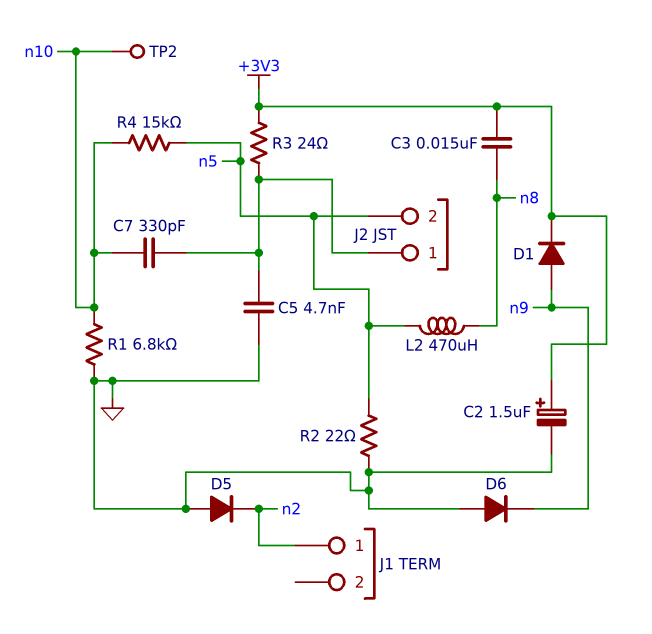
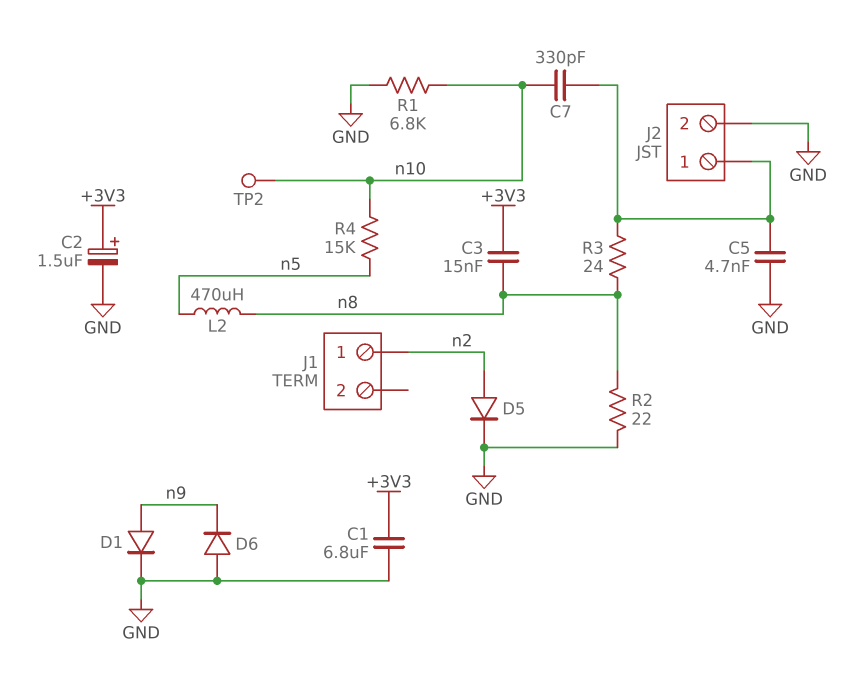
C1: none -> 6.8uF (+3V3, GND)
D1: diode (A n9, K +3V3) -> diode (A n9, K GND)
D5: diode (A GND, K n2) -> diode (A n2, K GND)
J2 pin 2: n5 -> GND
R2: 22 (GND, n5) -> 22 (GND, n8)
R3: 24 (+3V3, J2/1) -> 24 (J2/1, n8)

